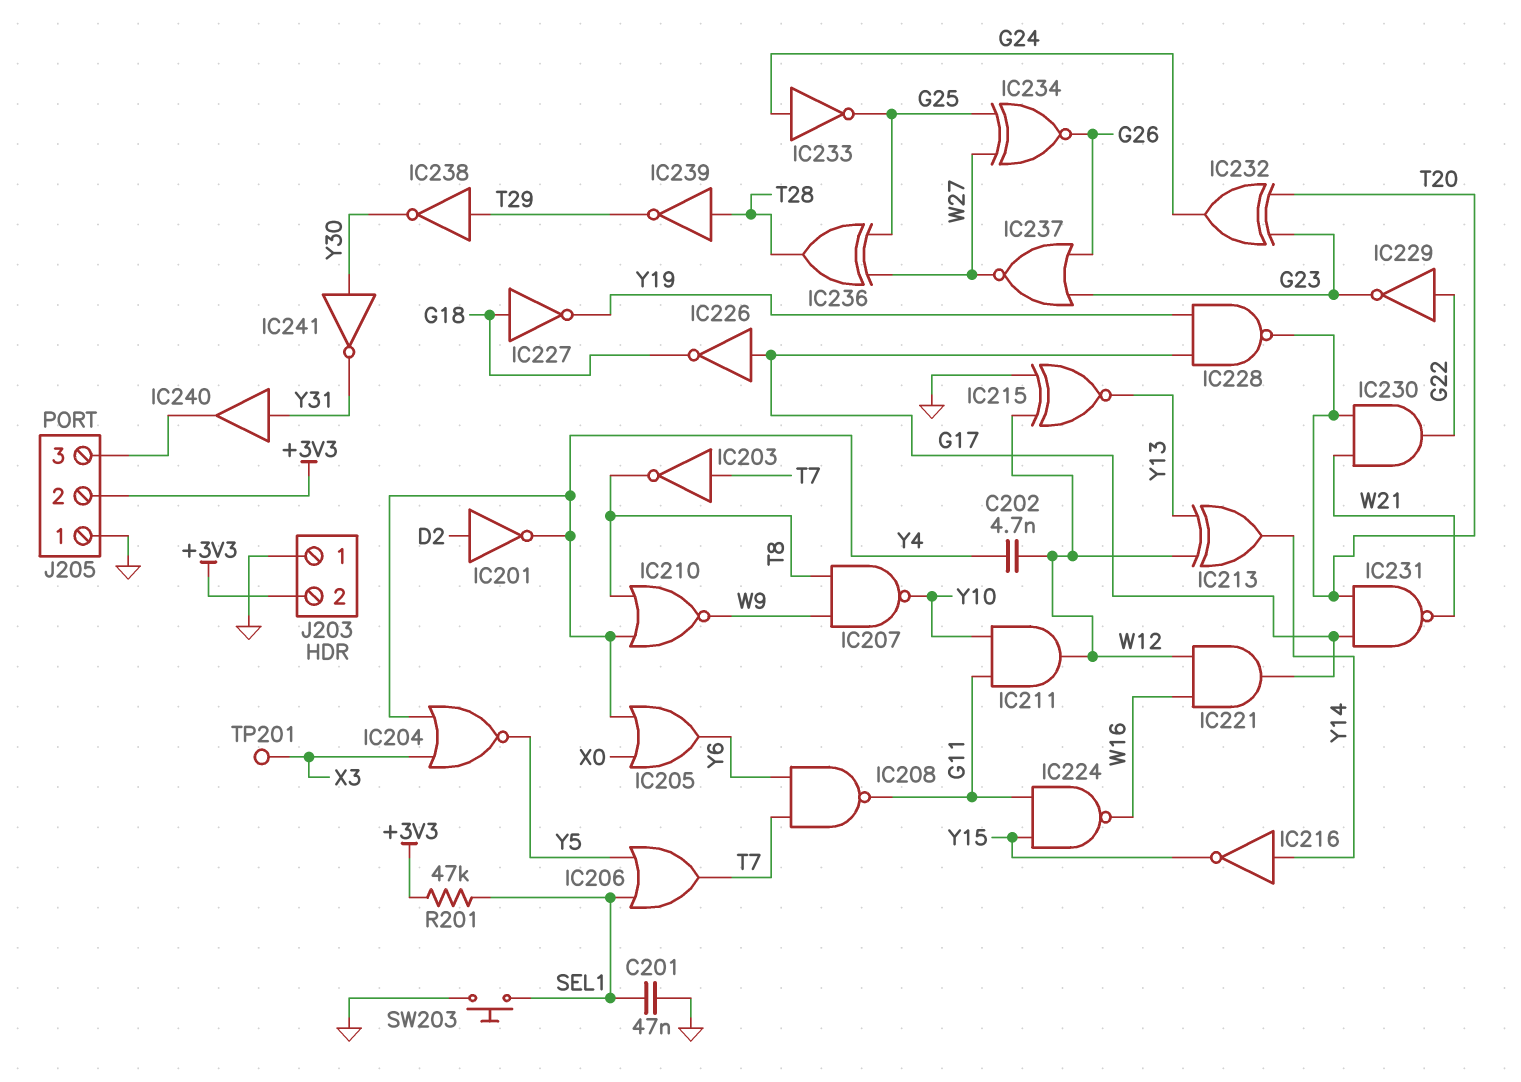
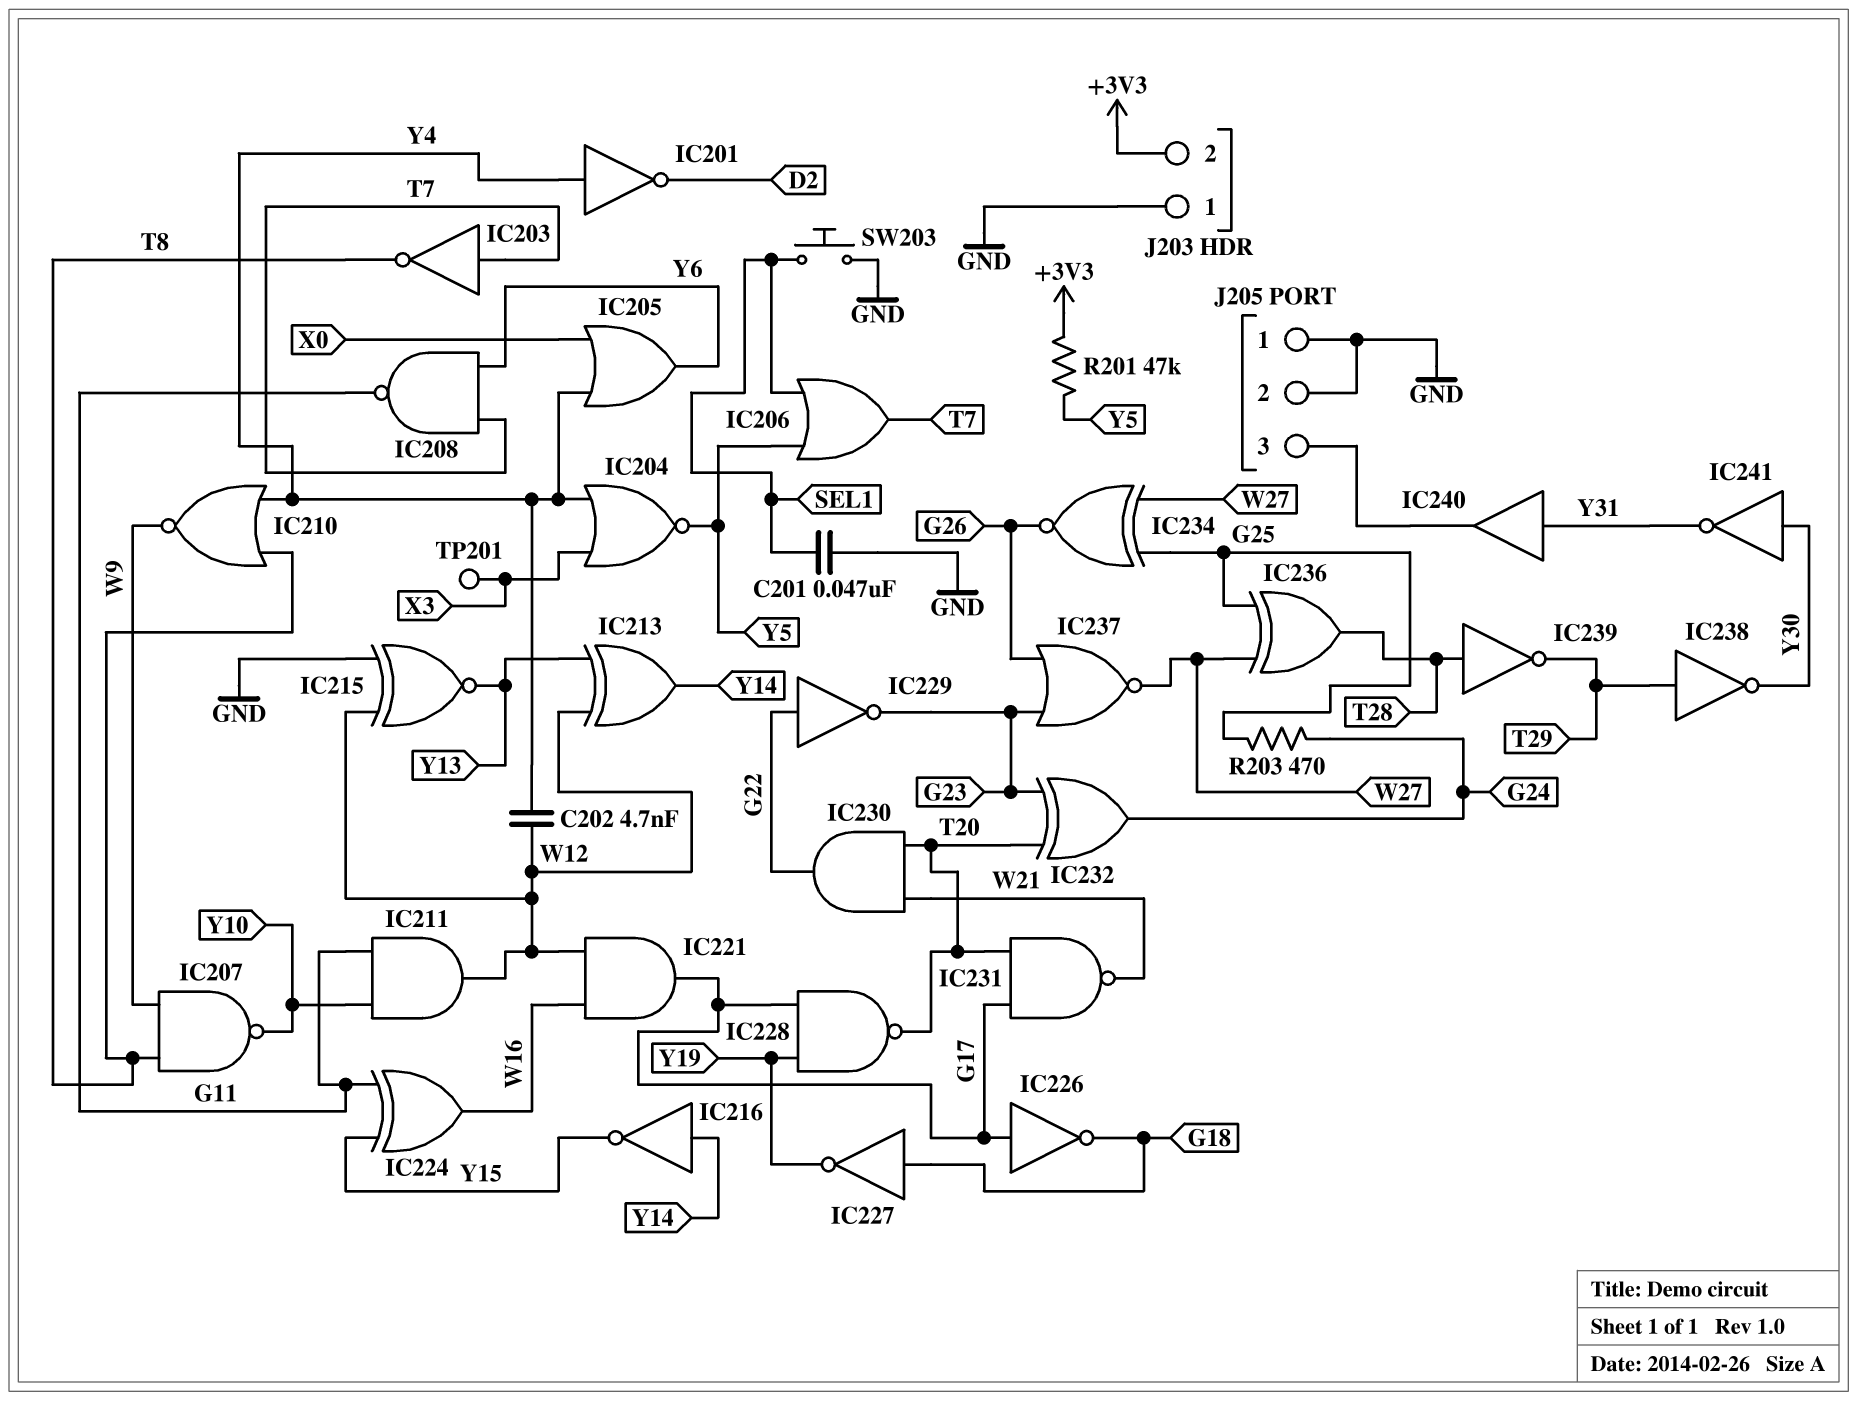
IC201: NOT (in D2, out Y4) -> NOT (in Y4, out D2)
IC224: NAND (in G11, in Y15, out W16) -> XOR (in G11, in Y15, out W16)
IC233: NOT (in G24, out G25) -> none
J205 pin 2: +3V3 -> GND
R201: 47k (+3V3, SEL1) -> 47k (+3V3, Y5)
R203: none -> 470 (G24, G25)

